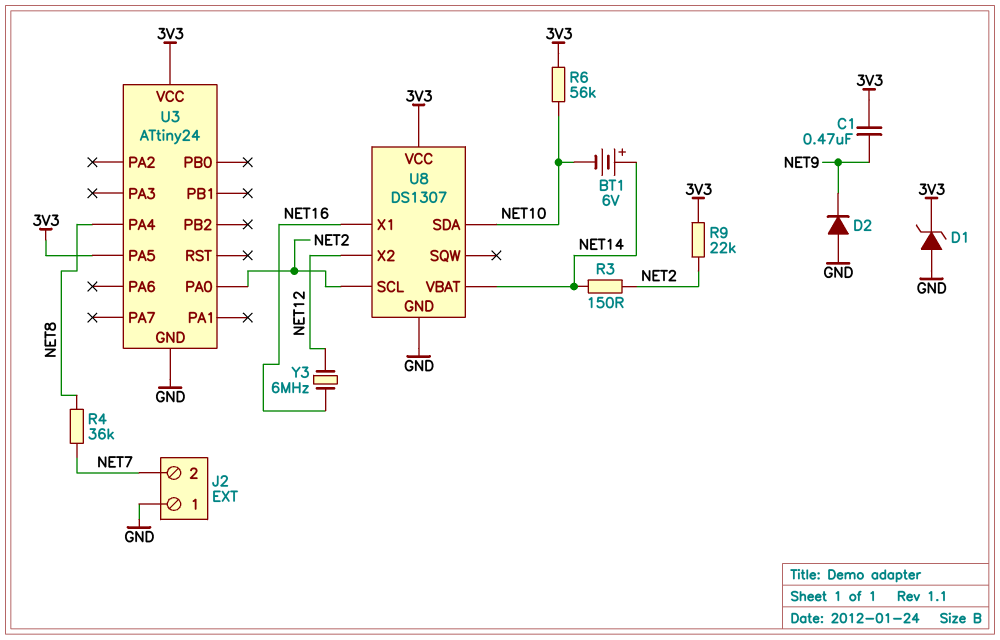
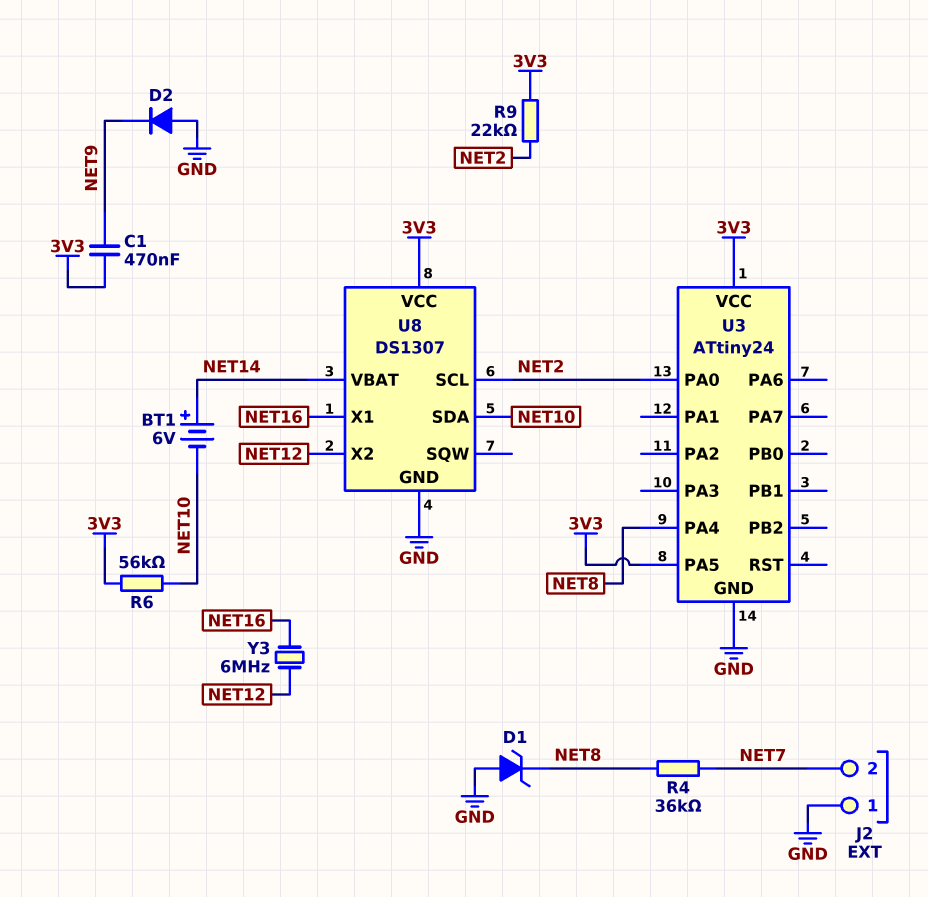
D1: zener (A GND, K 3V3) -> zener (A GND, K NET8)
R3: 150 (NET2, NET14) -> none

